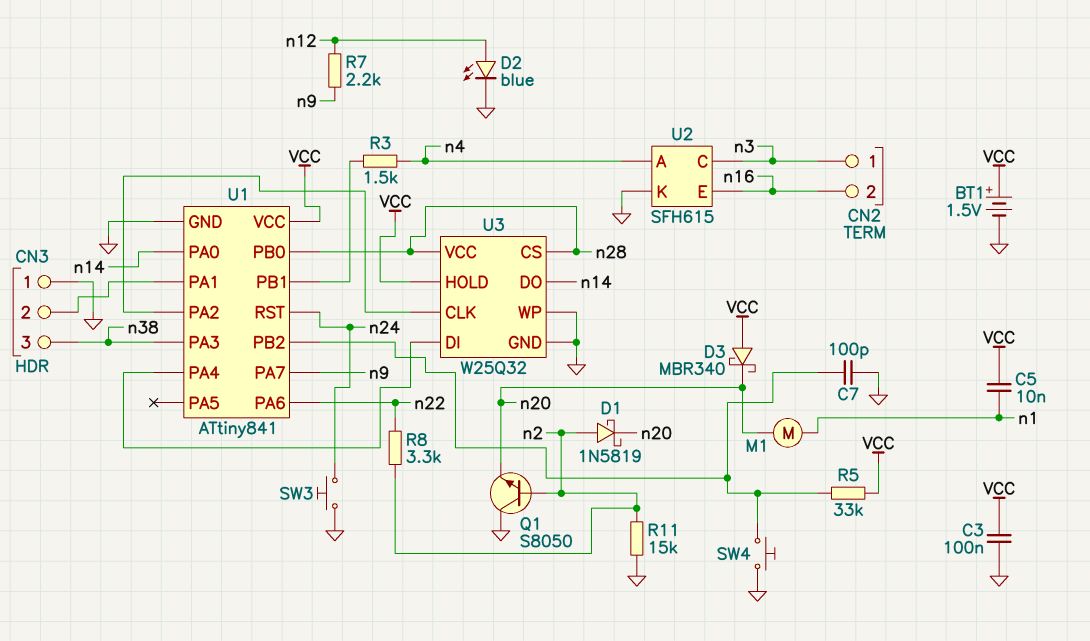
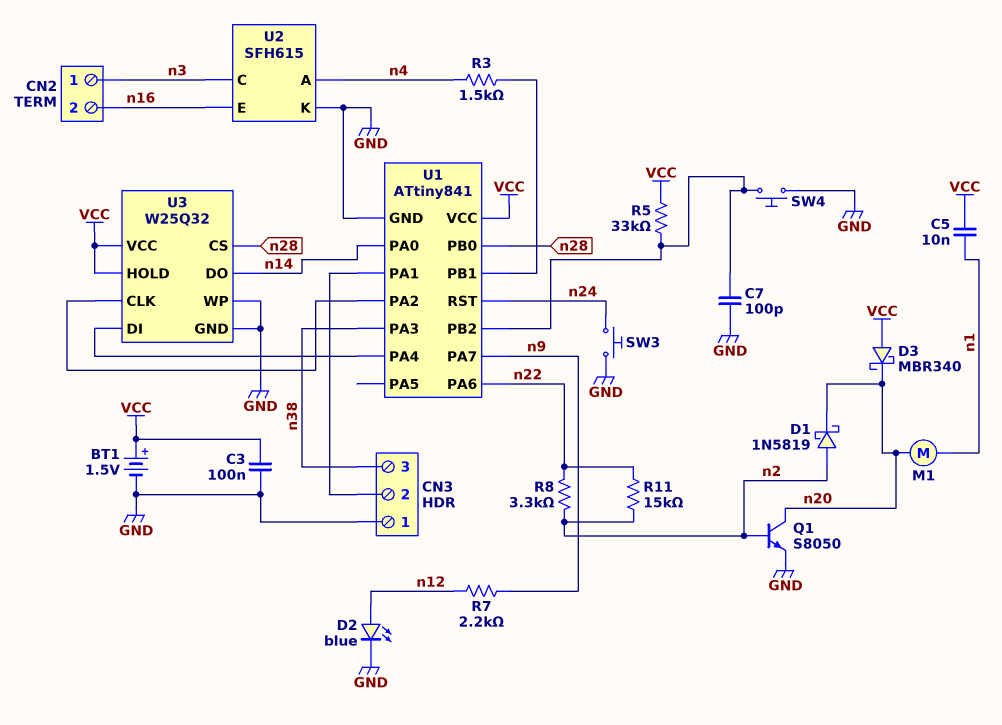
Q1: NPN S8050 (B n2, C GND, E n20) -> NPN S8050 (B n2, C n20, E GND)
R11: 15k (GND, n2) -> 15k (n2, n22)
U3 pin VCC: n28 -> VCC

